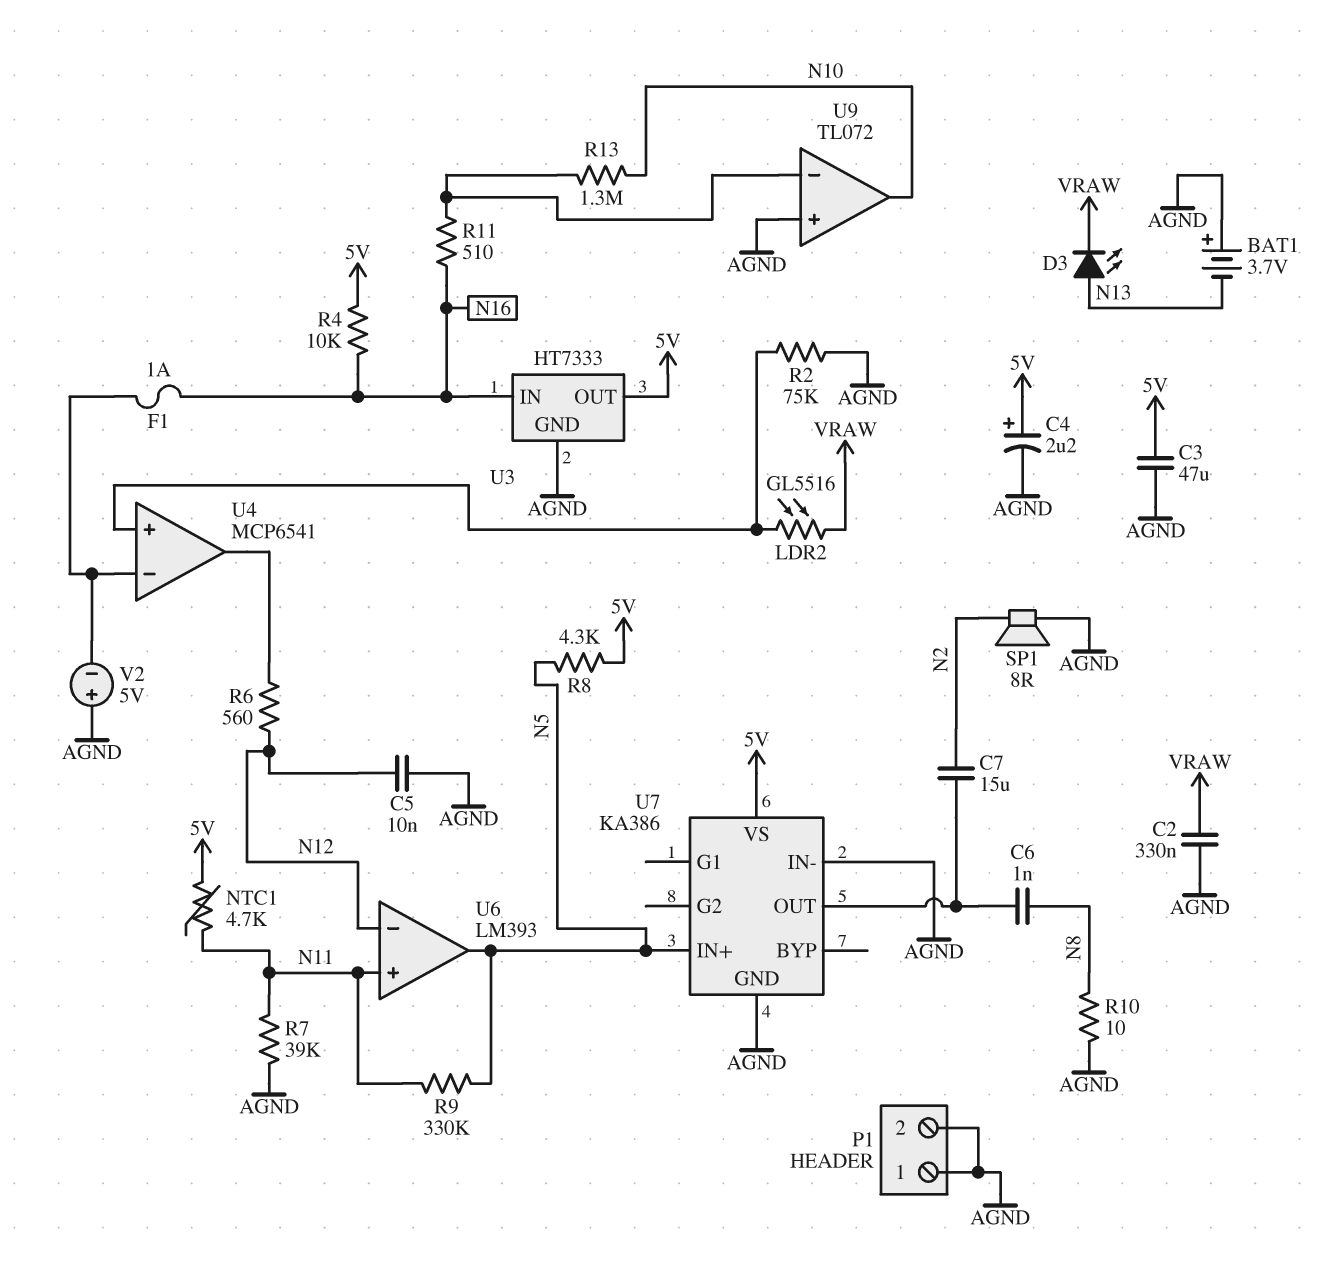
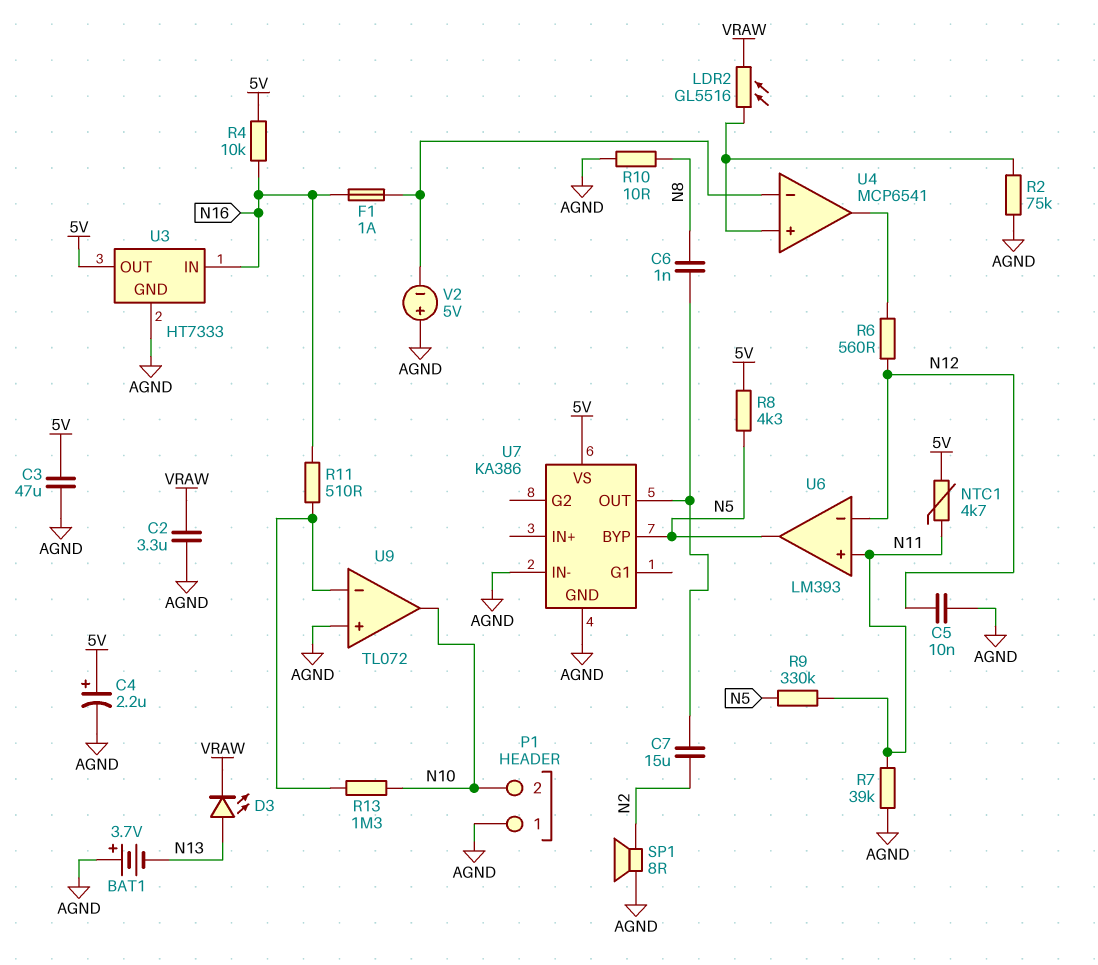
C2: 330nF (AGND, VRAW) -> 3.3uF (AGND, VRAW)
P1 pin 2: AGND -> N10
U7 pin BYP: none -> N5
U7 pin IN+: N5 -> none

